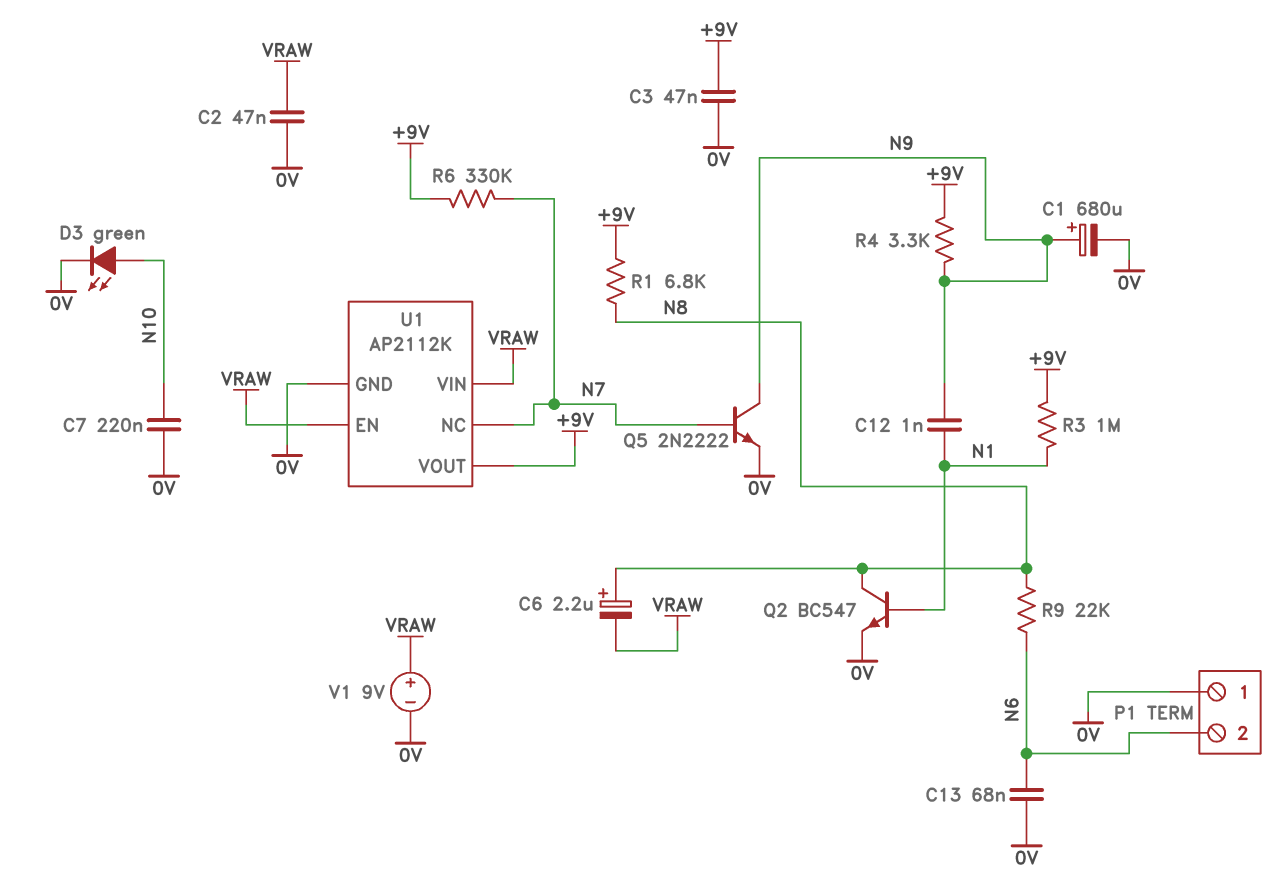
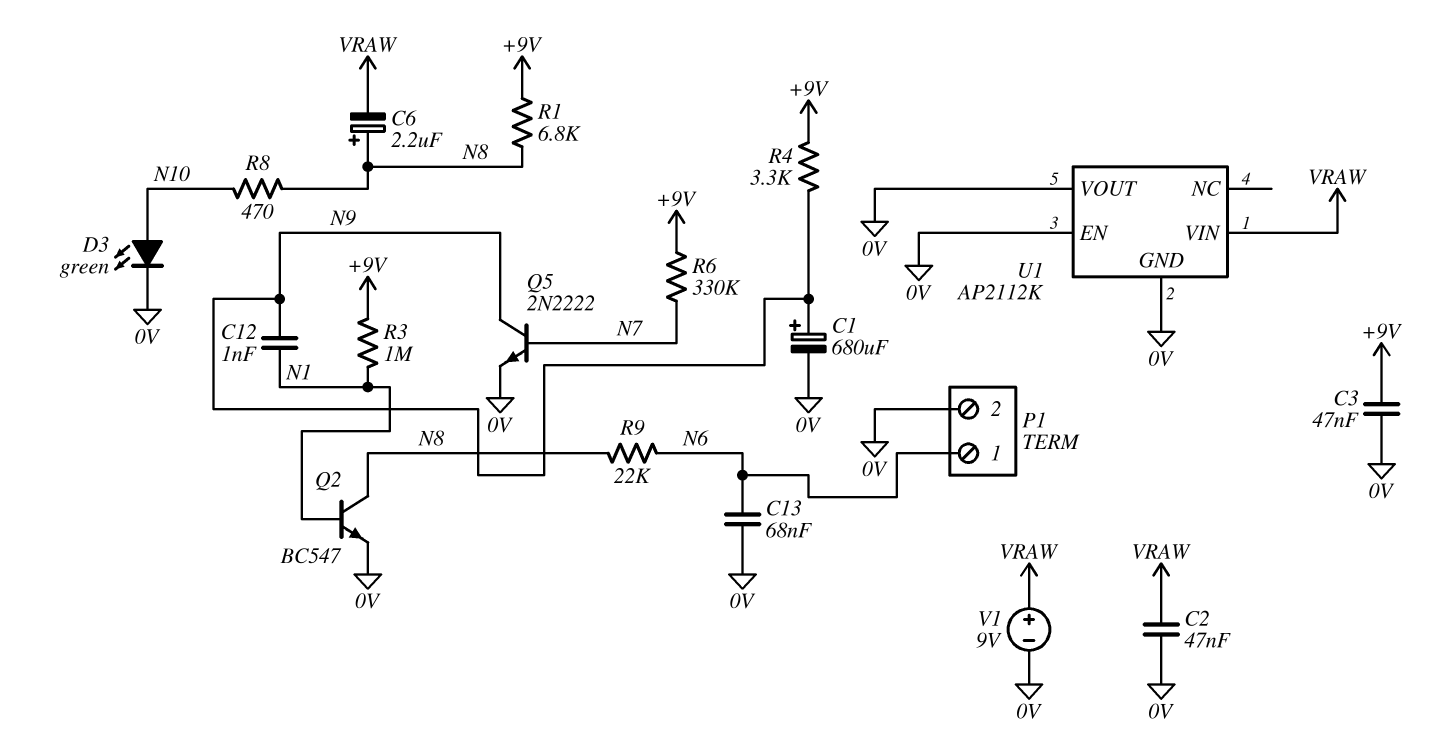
C7: 220nF (0V, N10) -> none
P1 pin 1: 0V -> N6
P1 pin 2: N6 -> 0V
R8: none -> 470 (N8, N10)
U1 pin EN: VRAW -> 0V
U1 pin NC: N7 -> none
U1 pin VOUT: +9V -> 0V

